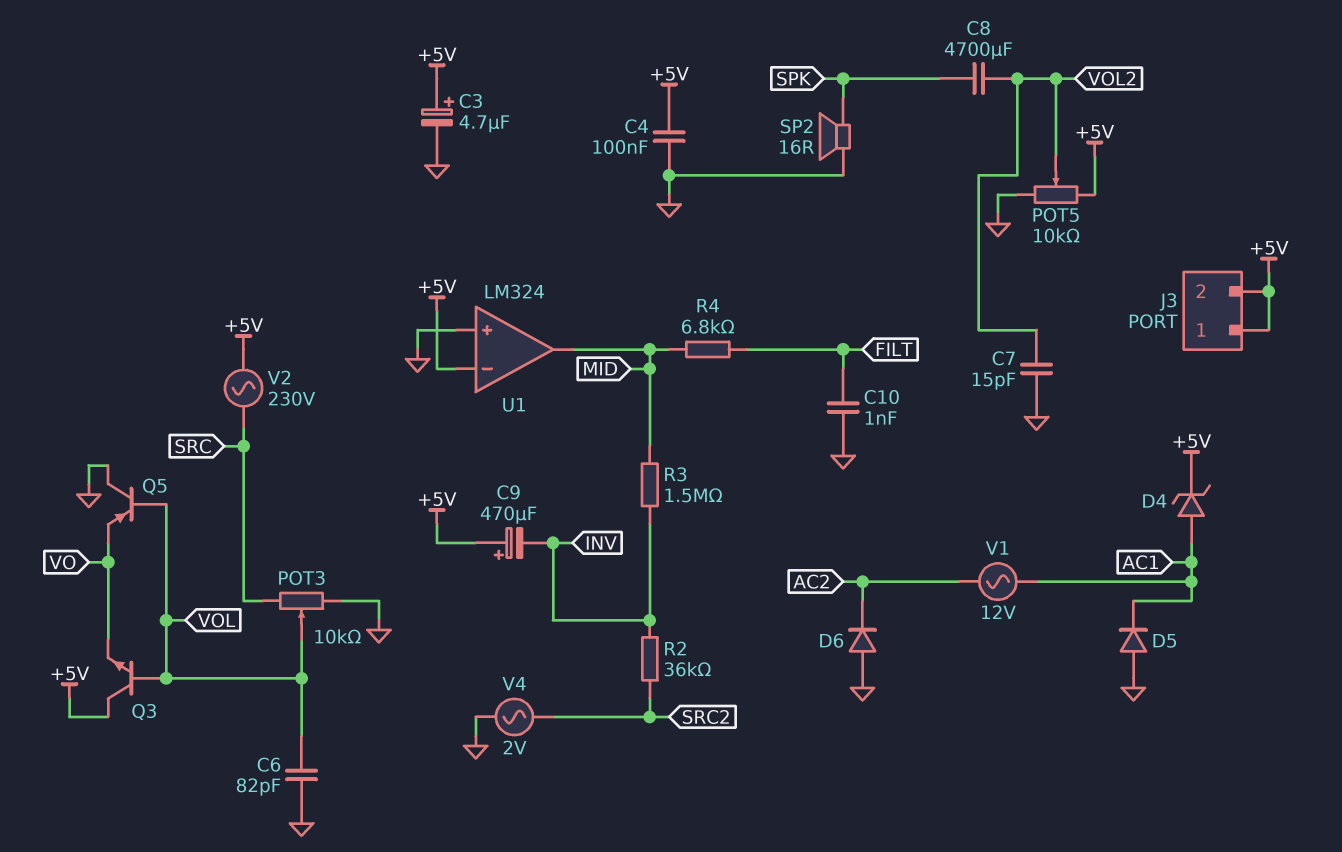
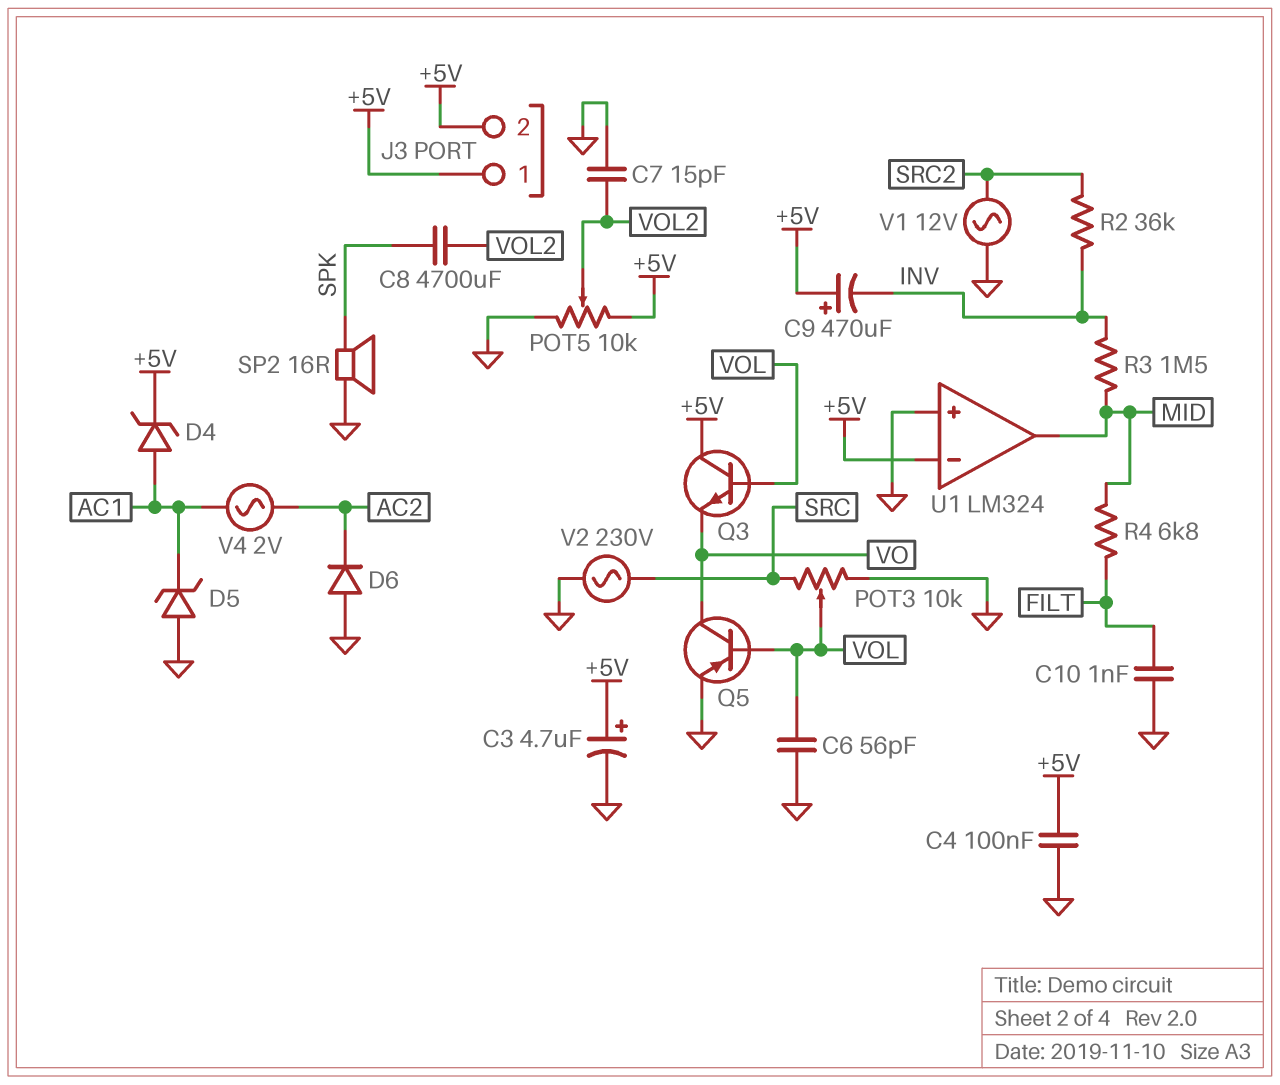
C6: 82pF (GND, VOL) -> 56pF (GND, VOL)
D5: diode (A GND, K AC1) -> zener (A GND, K AC1)
Q5: PNP (B VOL, C GND, E VO) -> PNP (B VOL, C VO, E GND)
V1: AC 12V (AC1, AC2) -> AC 12V (GND, SRC2)
V2: AC 230V (+5V, SRC) -> AC 230V (GND, SRC)
V4: AC 2V (GND, SRC2) -> AC 2V (AC1, AC2)

